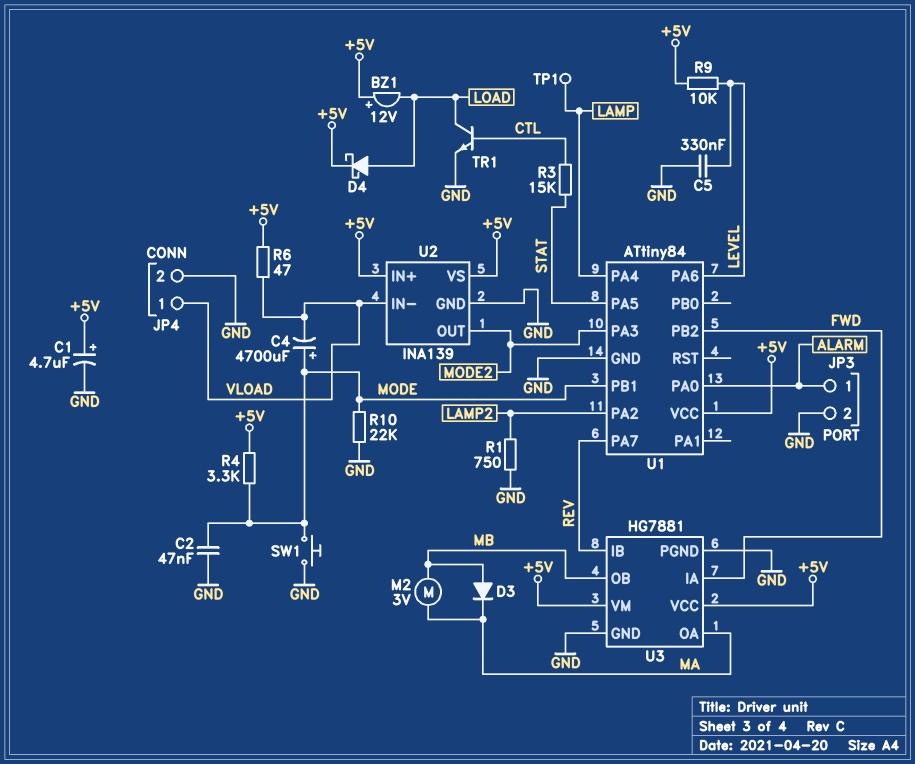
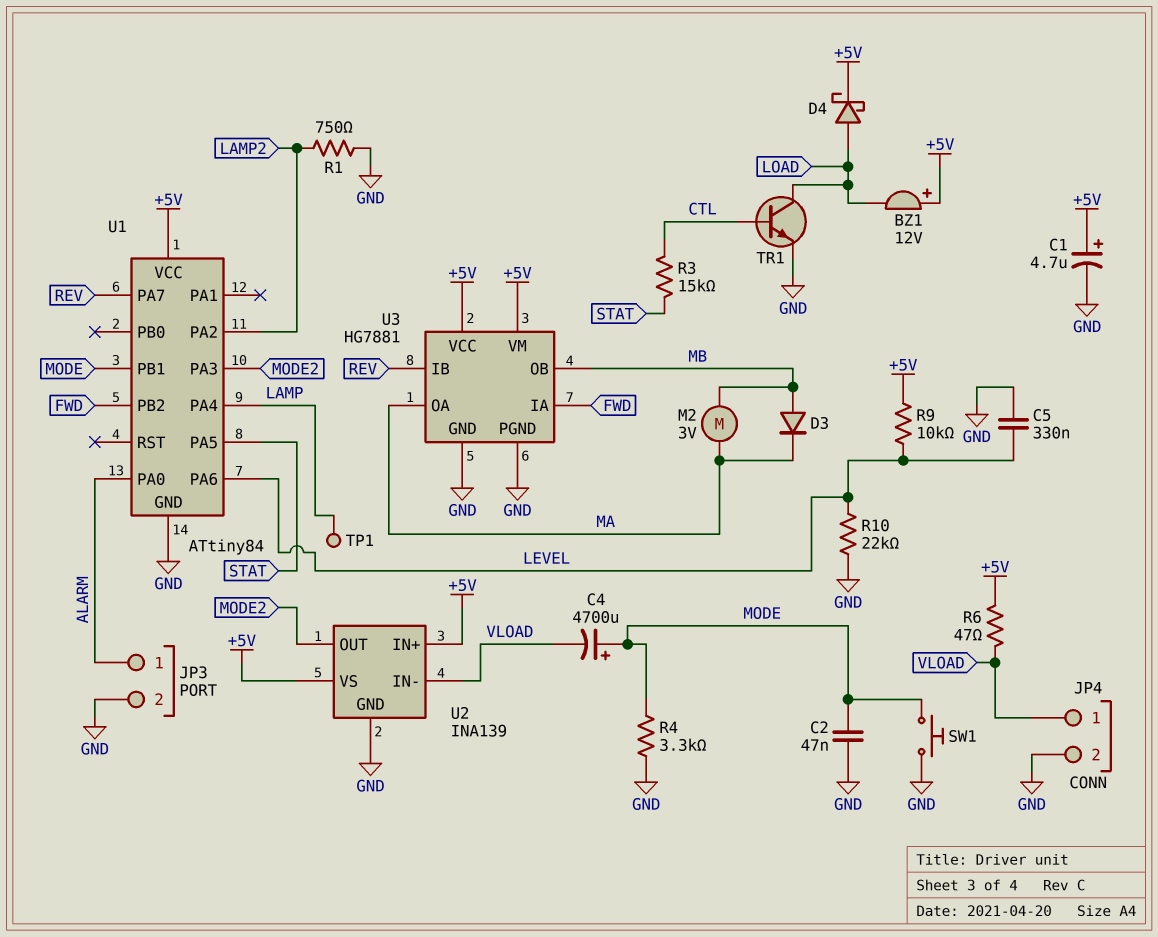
R4: 3.3k (+5V, MODE) -> 3.3k (GND, MODE)
R10: 22k (GND, MODE) -> 22k (GND, LEVEL)

